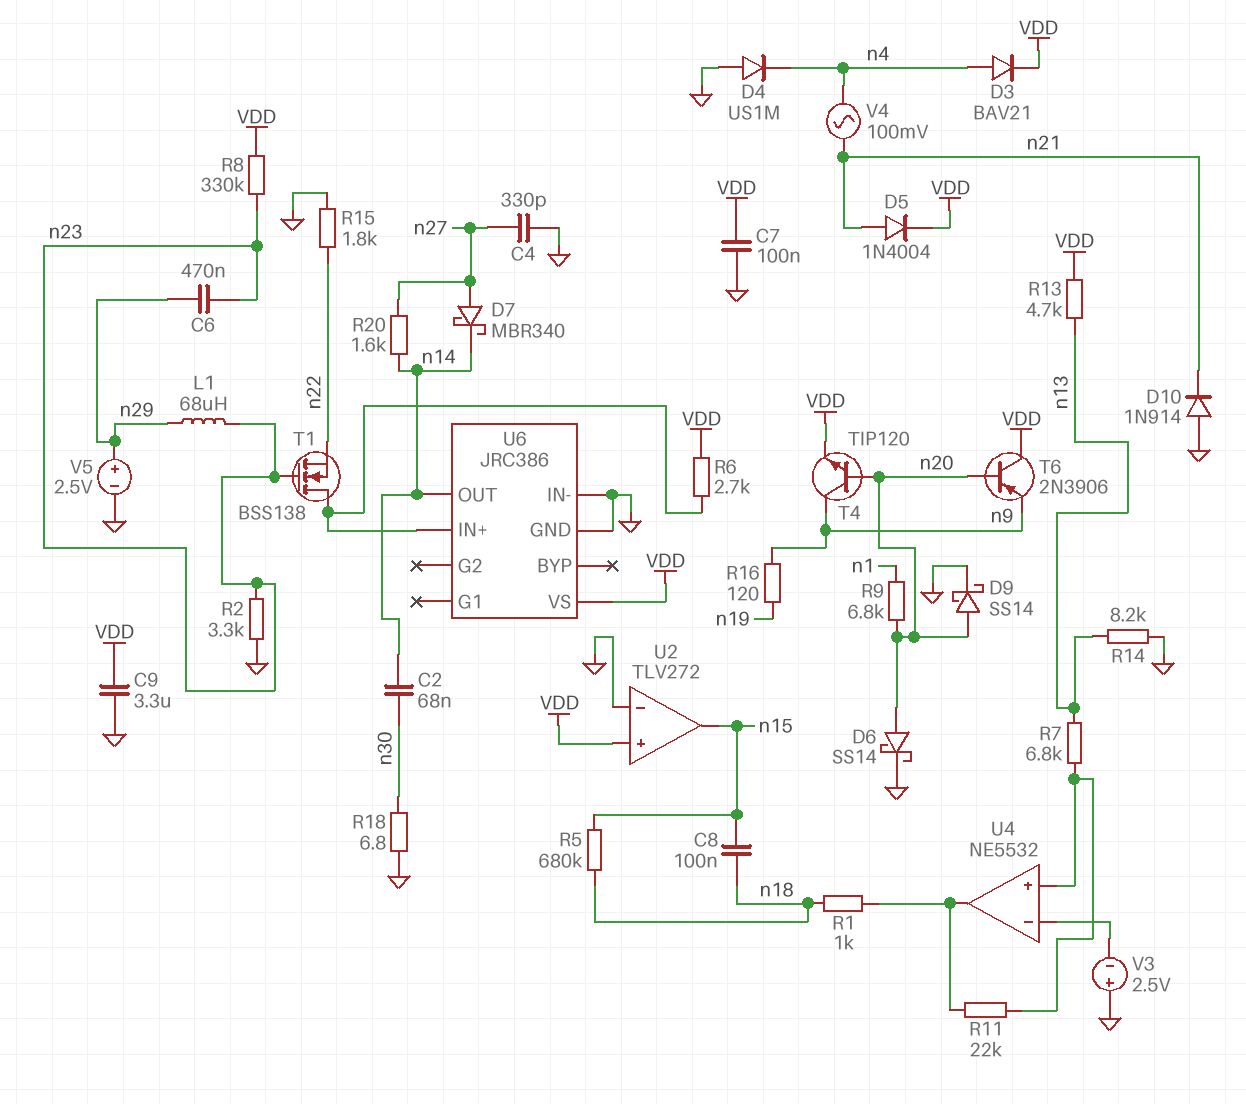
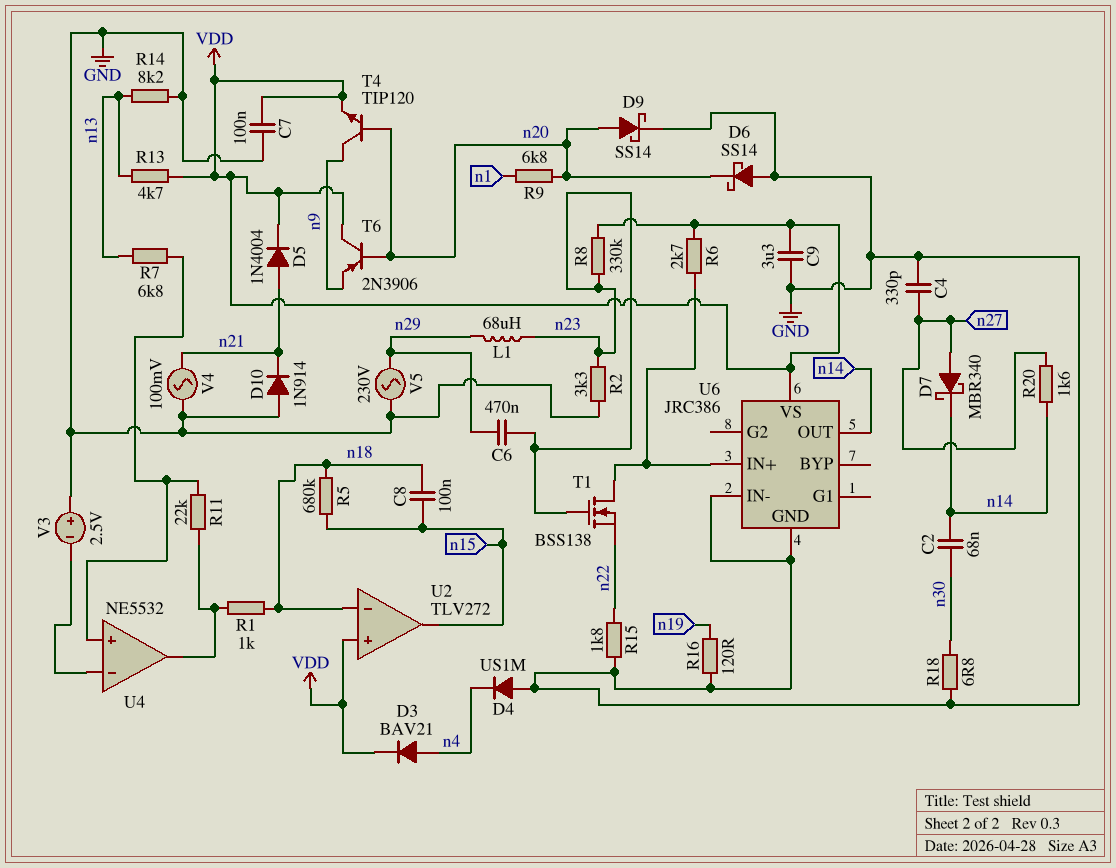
D6: schottky SS14 (A n20, K GND) -> schottky SS14 (A GND, K n20)
R16: 120 (n9, n19) -> 120 (GND, n19)
U2 pin in-: GND -> n18
V4: AC 100mV (n4, n21) -> AC 100mV (GND, n21)
V5: 2.5V (plus n29, minus GND) -> AC 230V (GND, n29)

